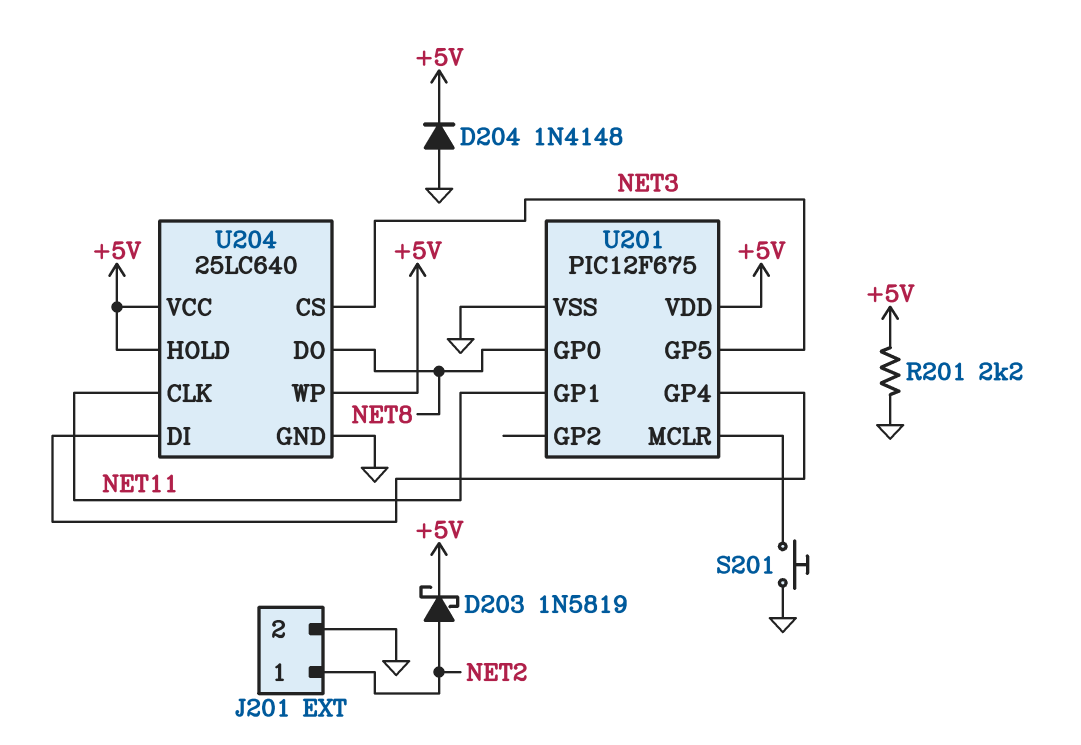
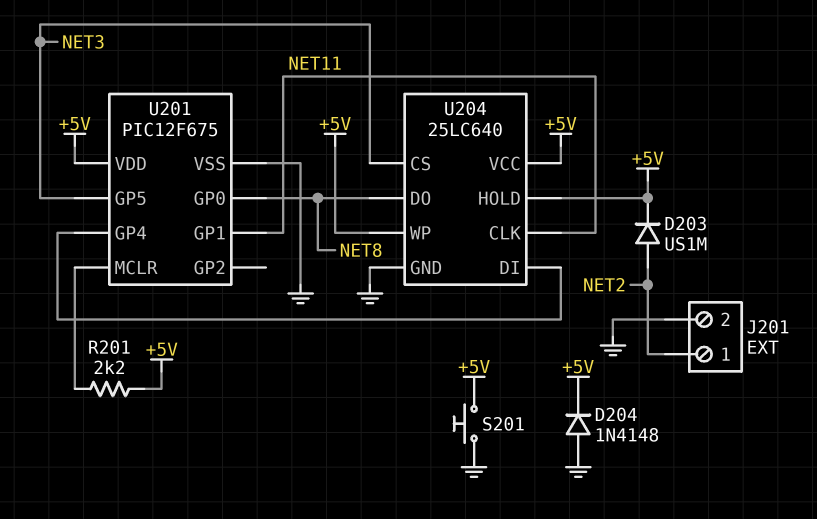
D203: schottky 1N5819 (A NET2, K +5V) -> diode US1M (A NET2, K +5V)
R201: 2.2k (+5V, GND) -> 2.2k (+5V, U201/MCLR)
S201: button (GND, U201/MCLR) -> button (+5V, GND)

